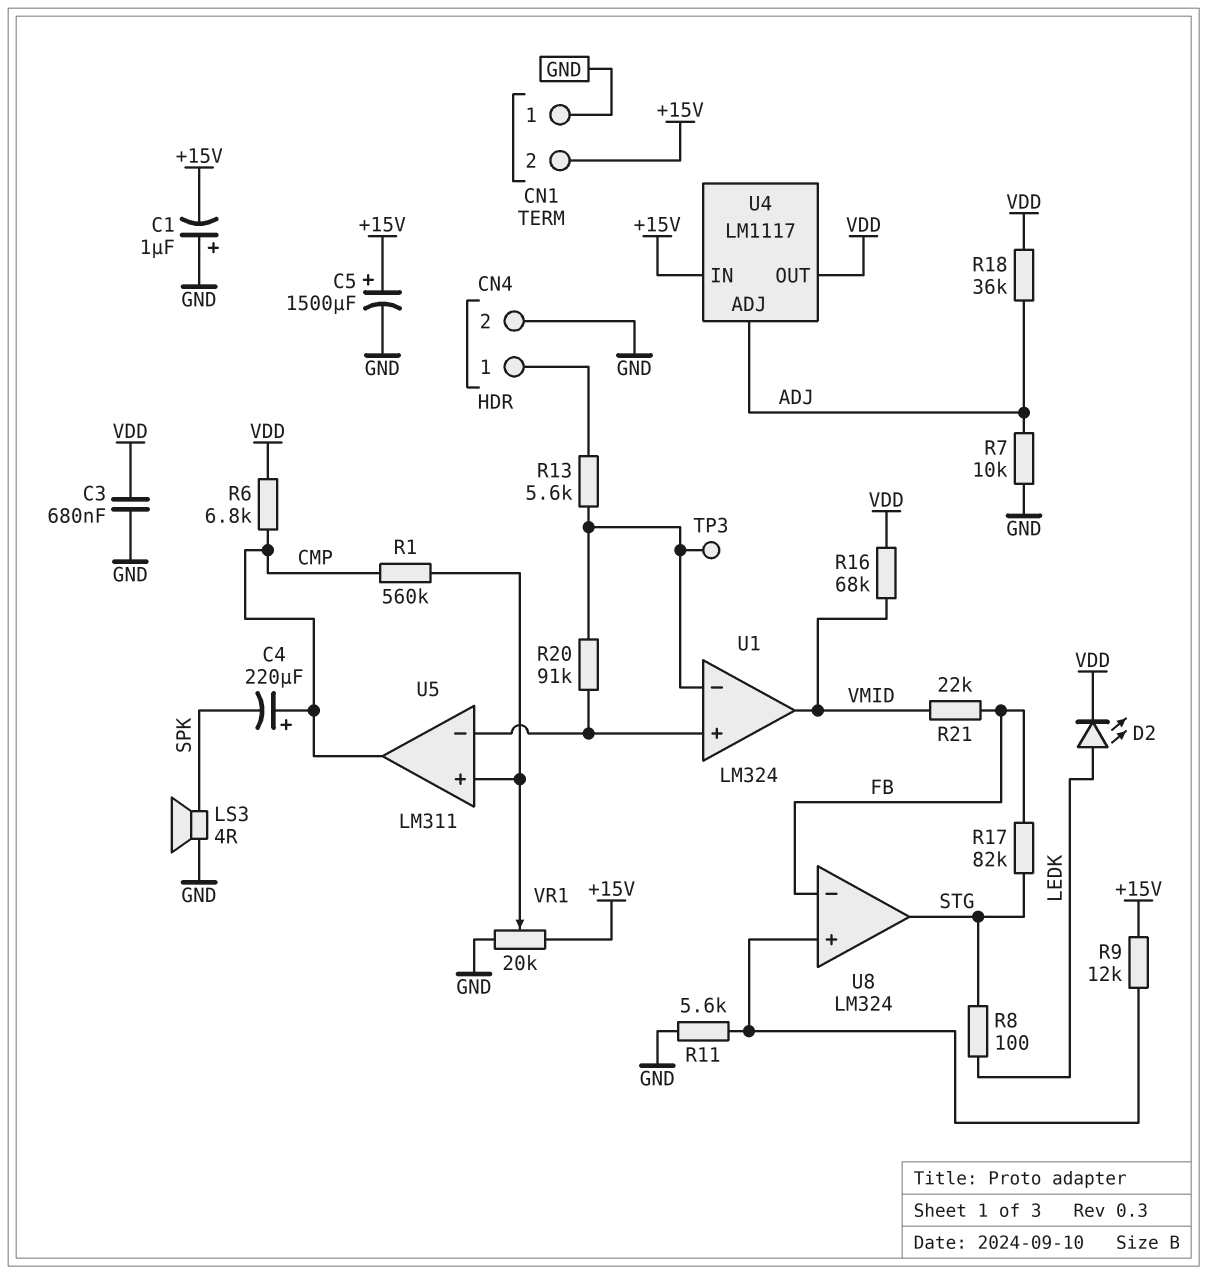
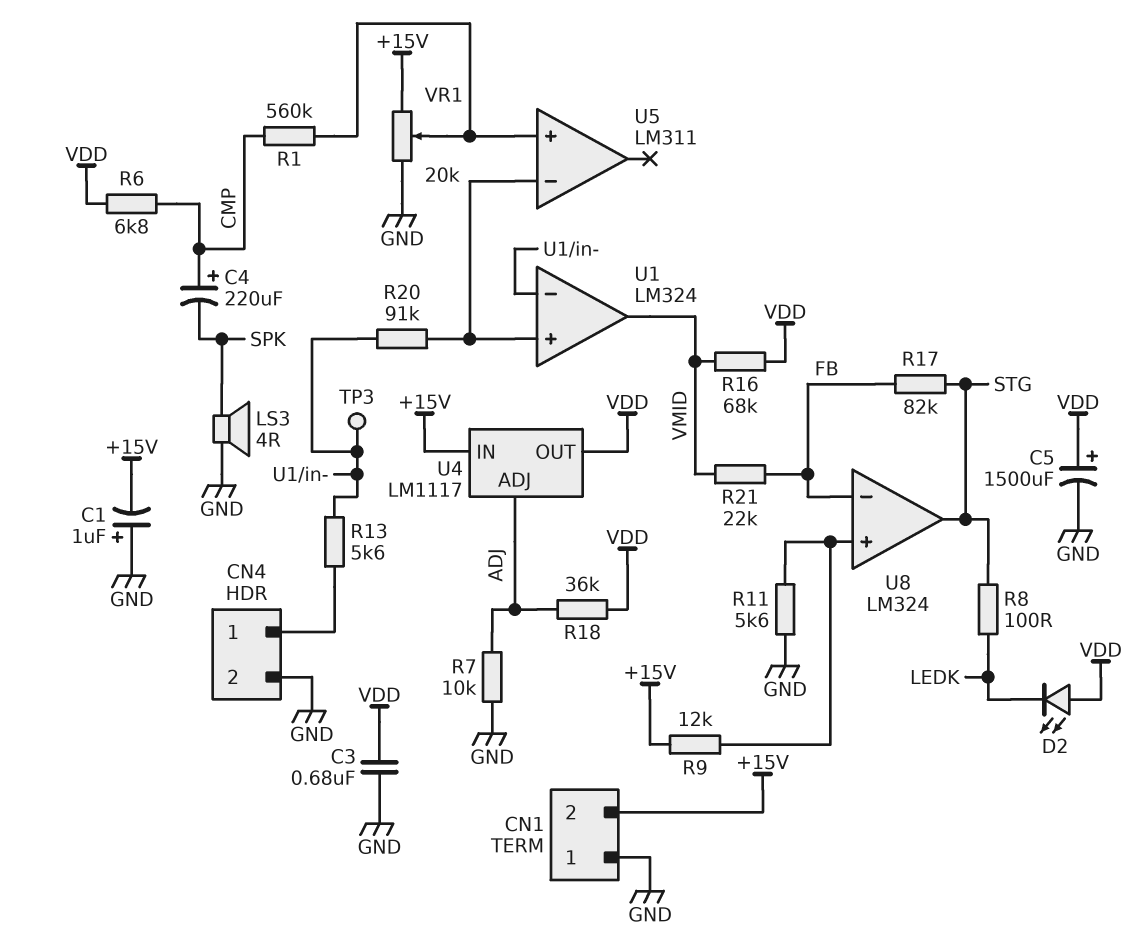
C5: 1500uF (plus +15V, minus GND) -> 1500uF (plus VDD, minus GND)
D2: LED (A LEDK, K VDD) -> LED (A VDD, K LEDK)
U5 pin out: CMP -> none

